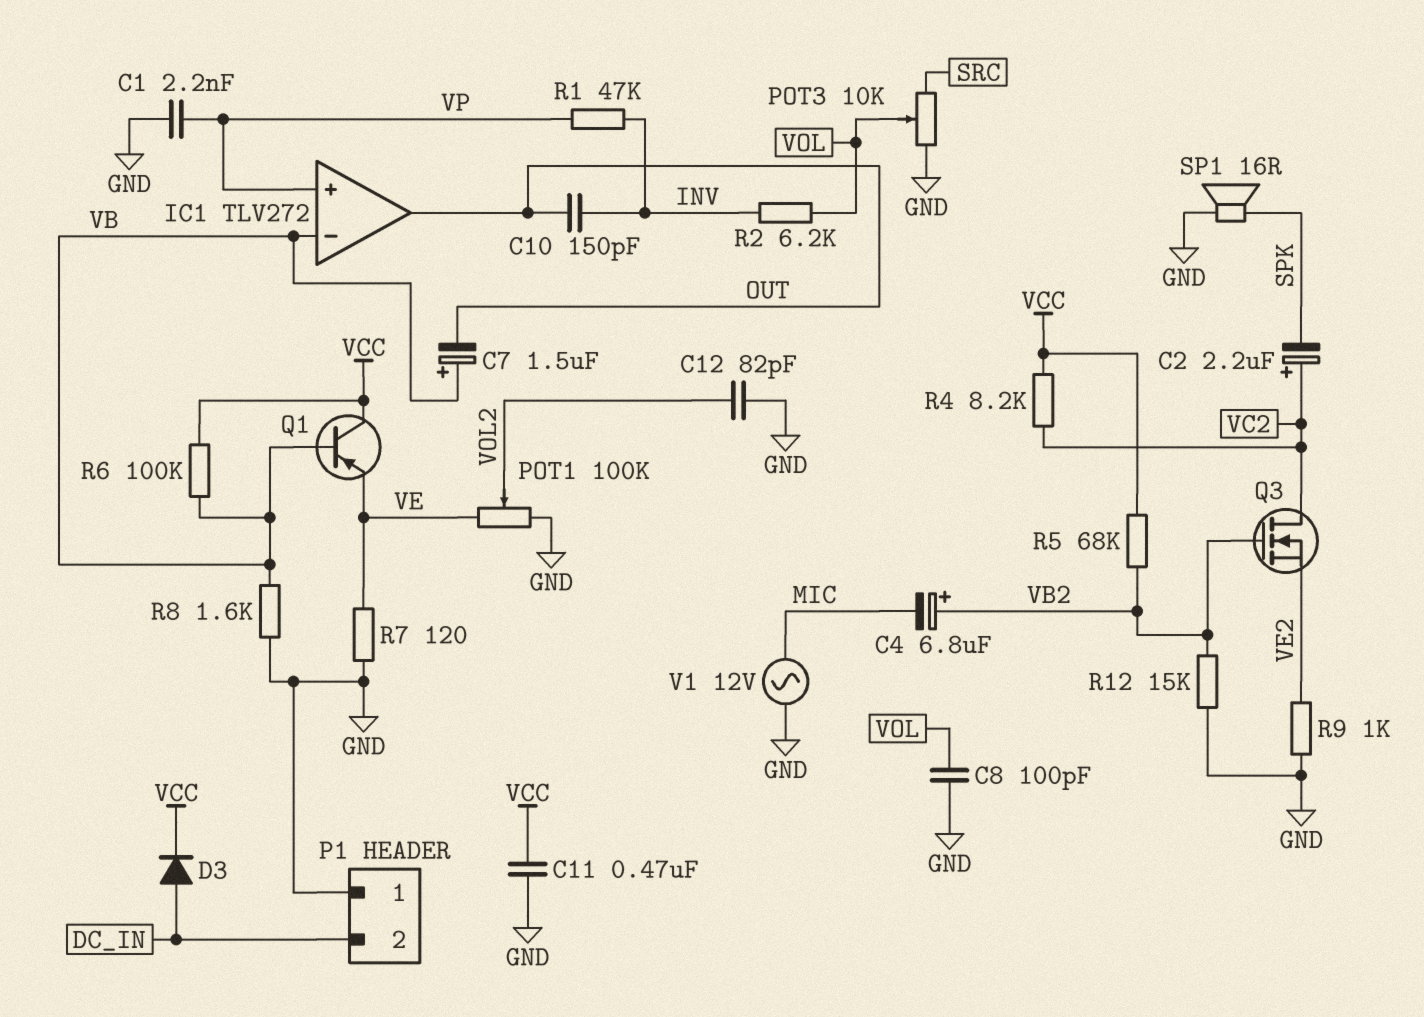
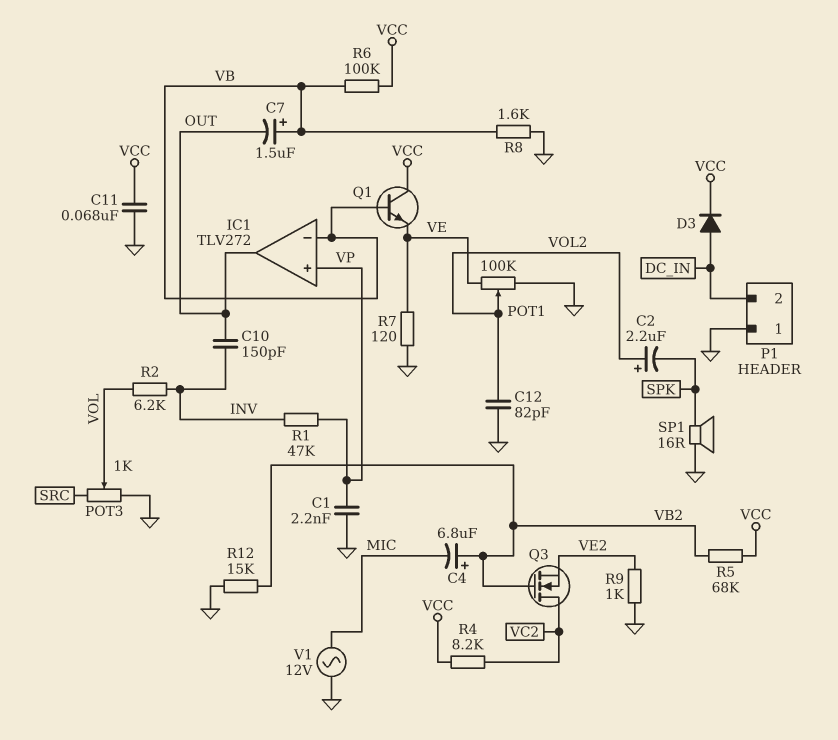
C2: 2.2uF (plus VC2, minus SPK) -> 2.2uF (plus VOL2, minus SPK)
C8: 100pF (GND, VOL) -> none
C11: 470nF (GND, VCC) -> 68nF (GND, VCC)
POT3: 10k (GND, SRC, wiper VOL) -> 1k (GND, SRC, wiper VOL)
Q1: PNP (B VB, C VCC, E VE) -> NPN (B VB, C VCC, E VE)

